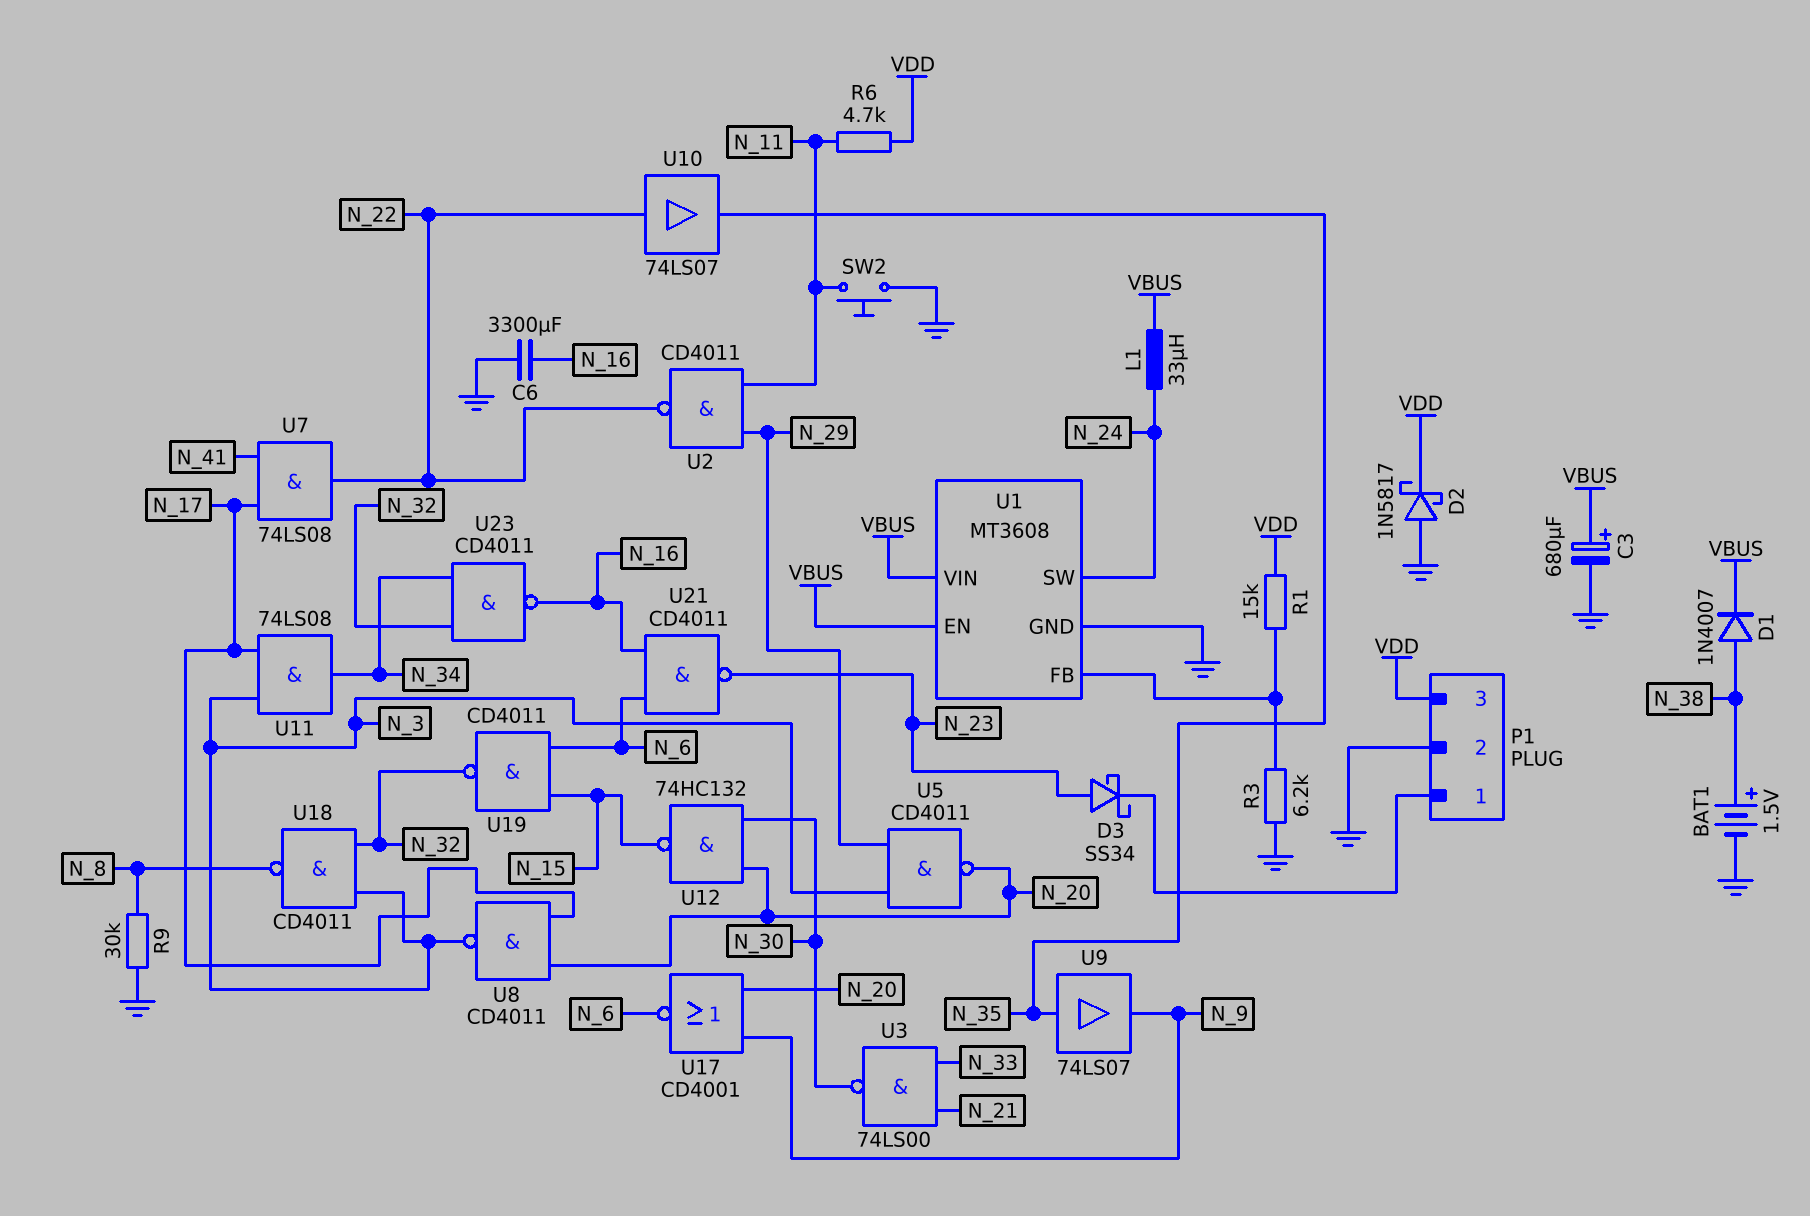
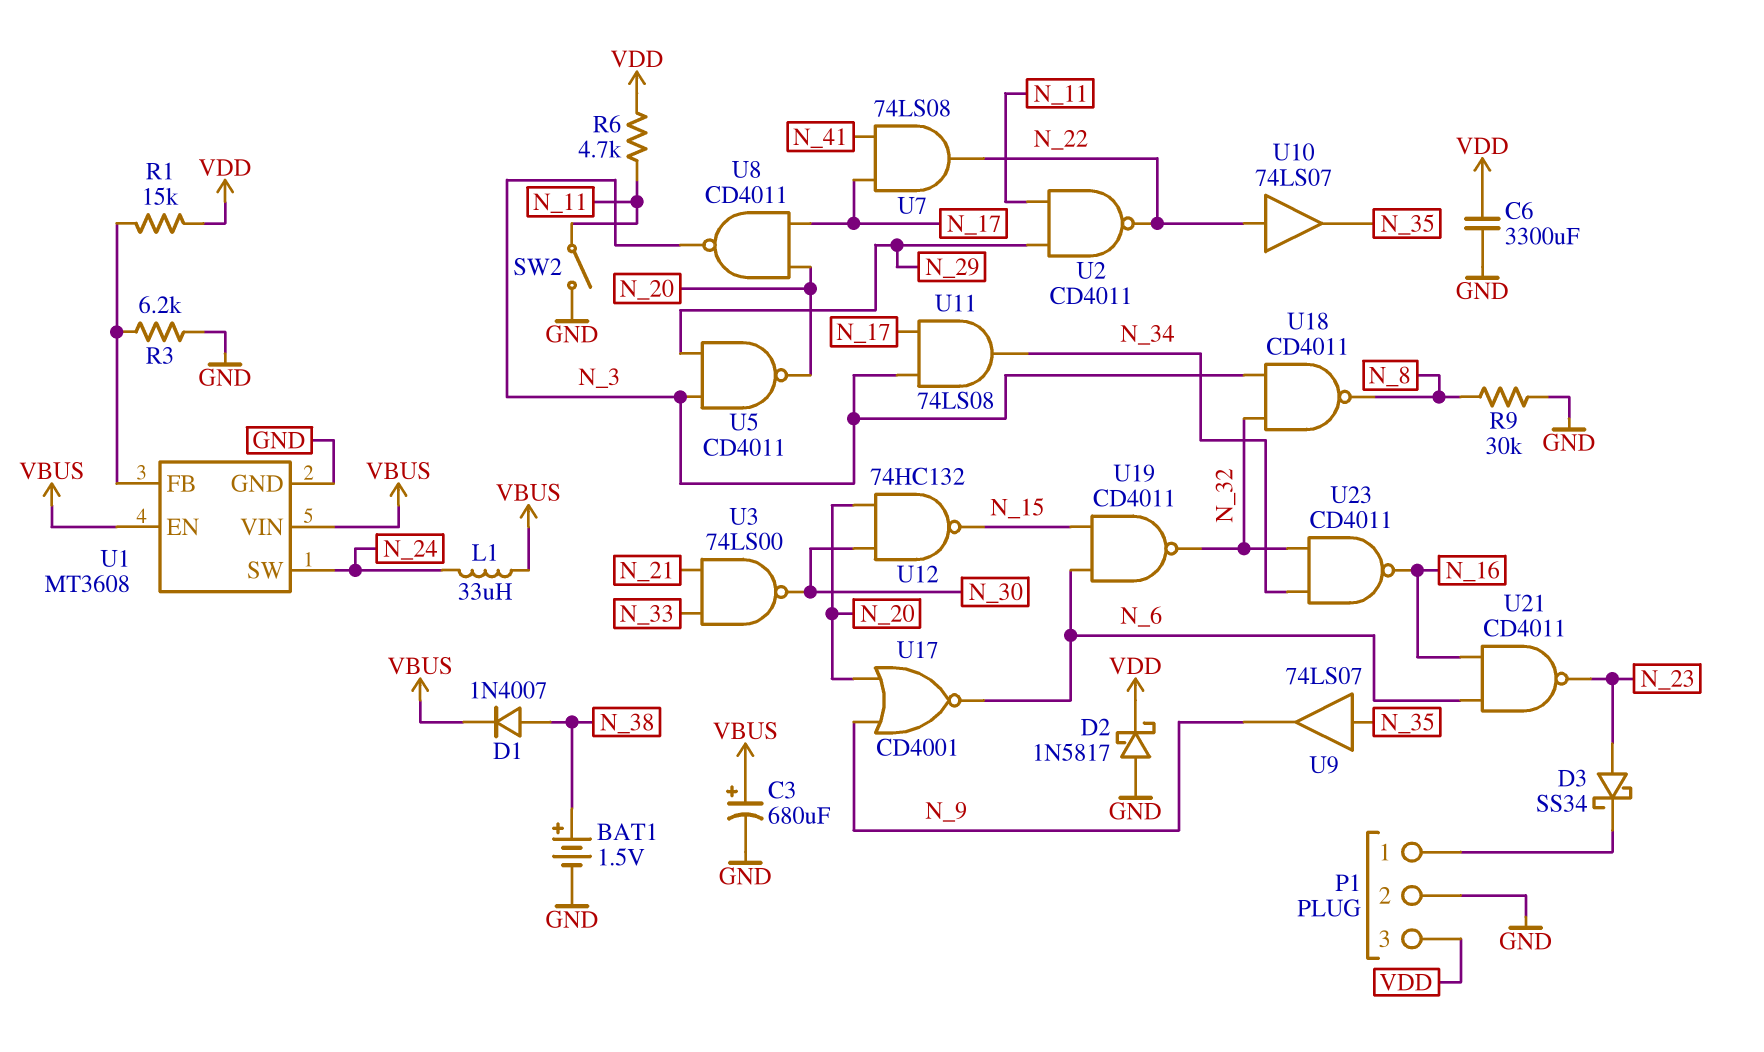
C6: 3300uF (GND, N_16) -> 3300uF (GND, VDD)
SW2: button (GND, N_11) -> switch (GND, N_11)

